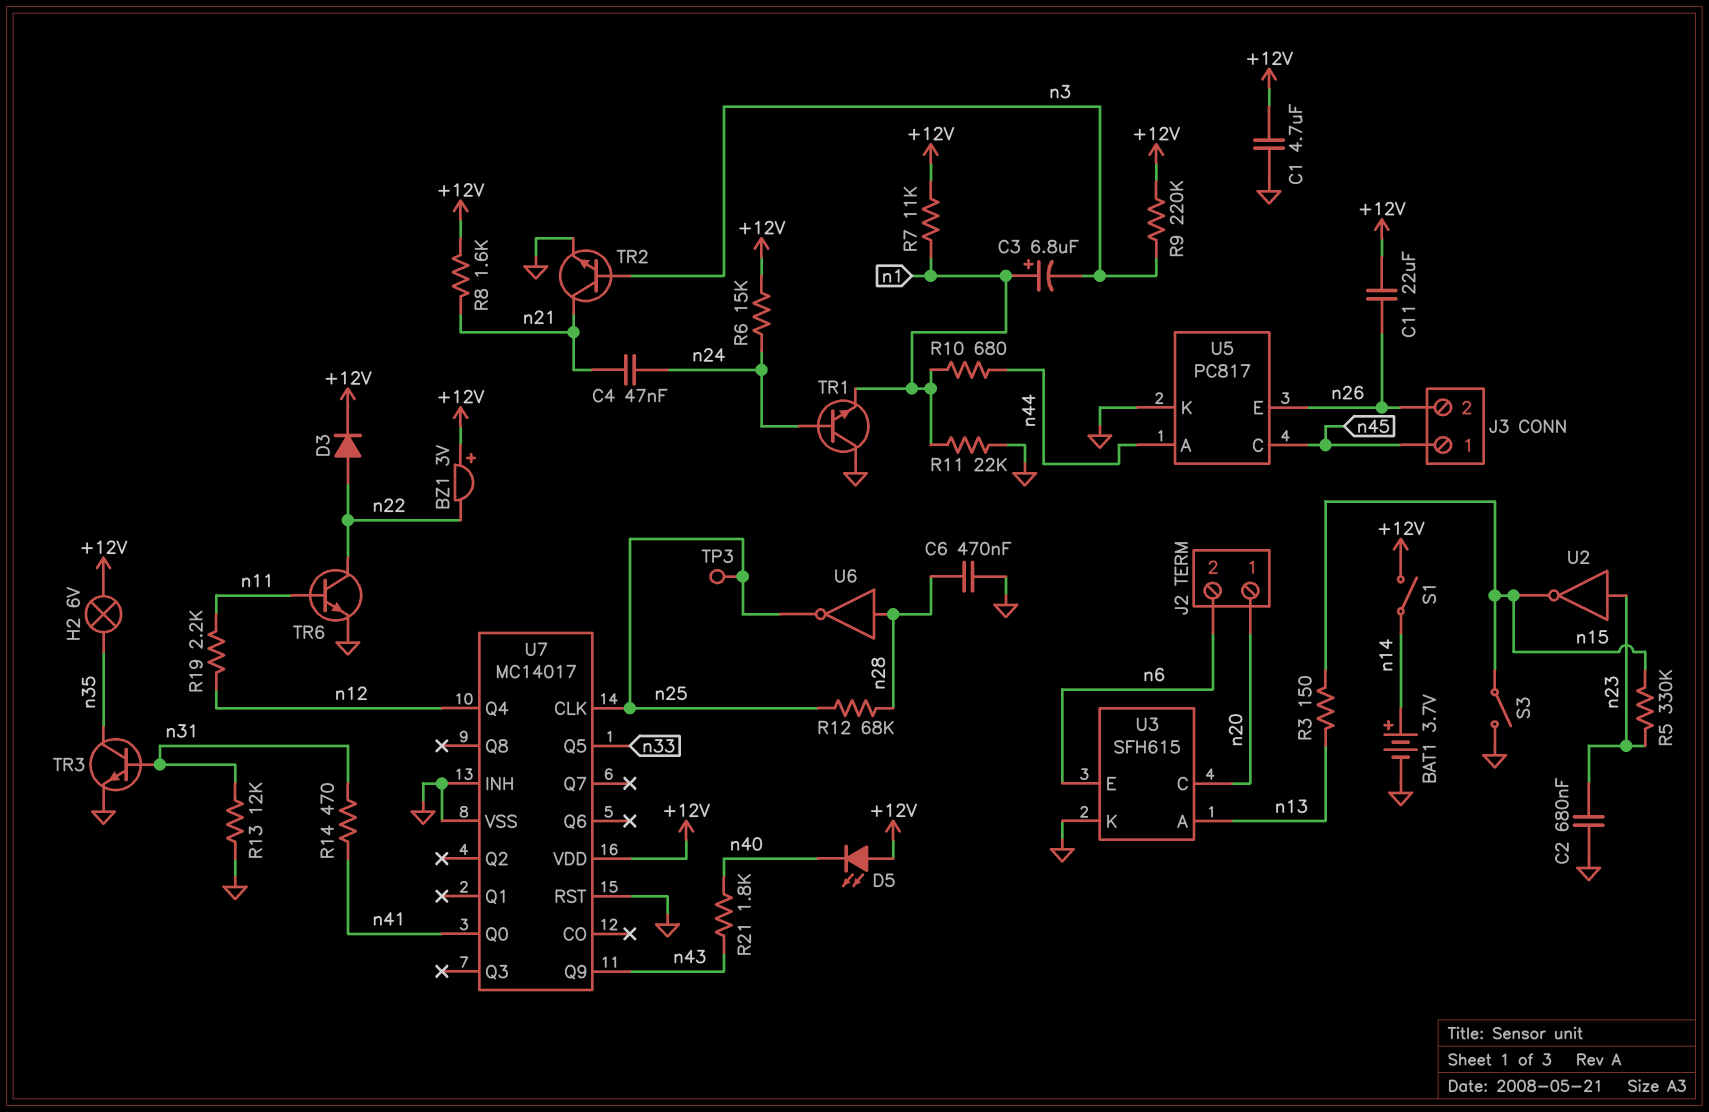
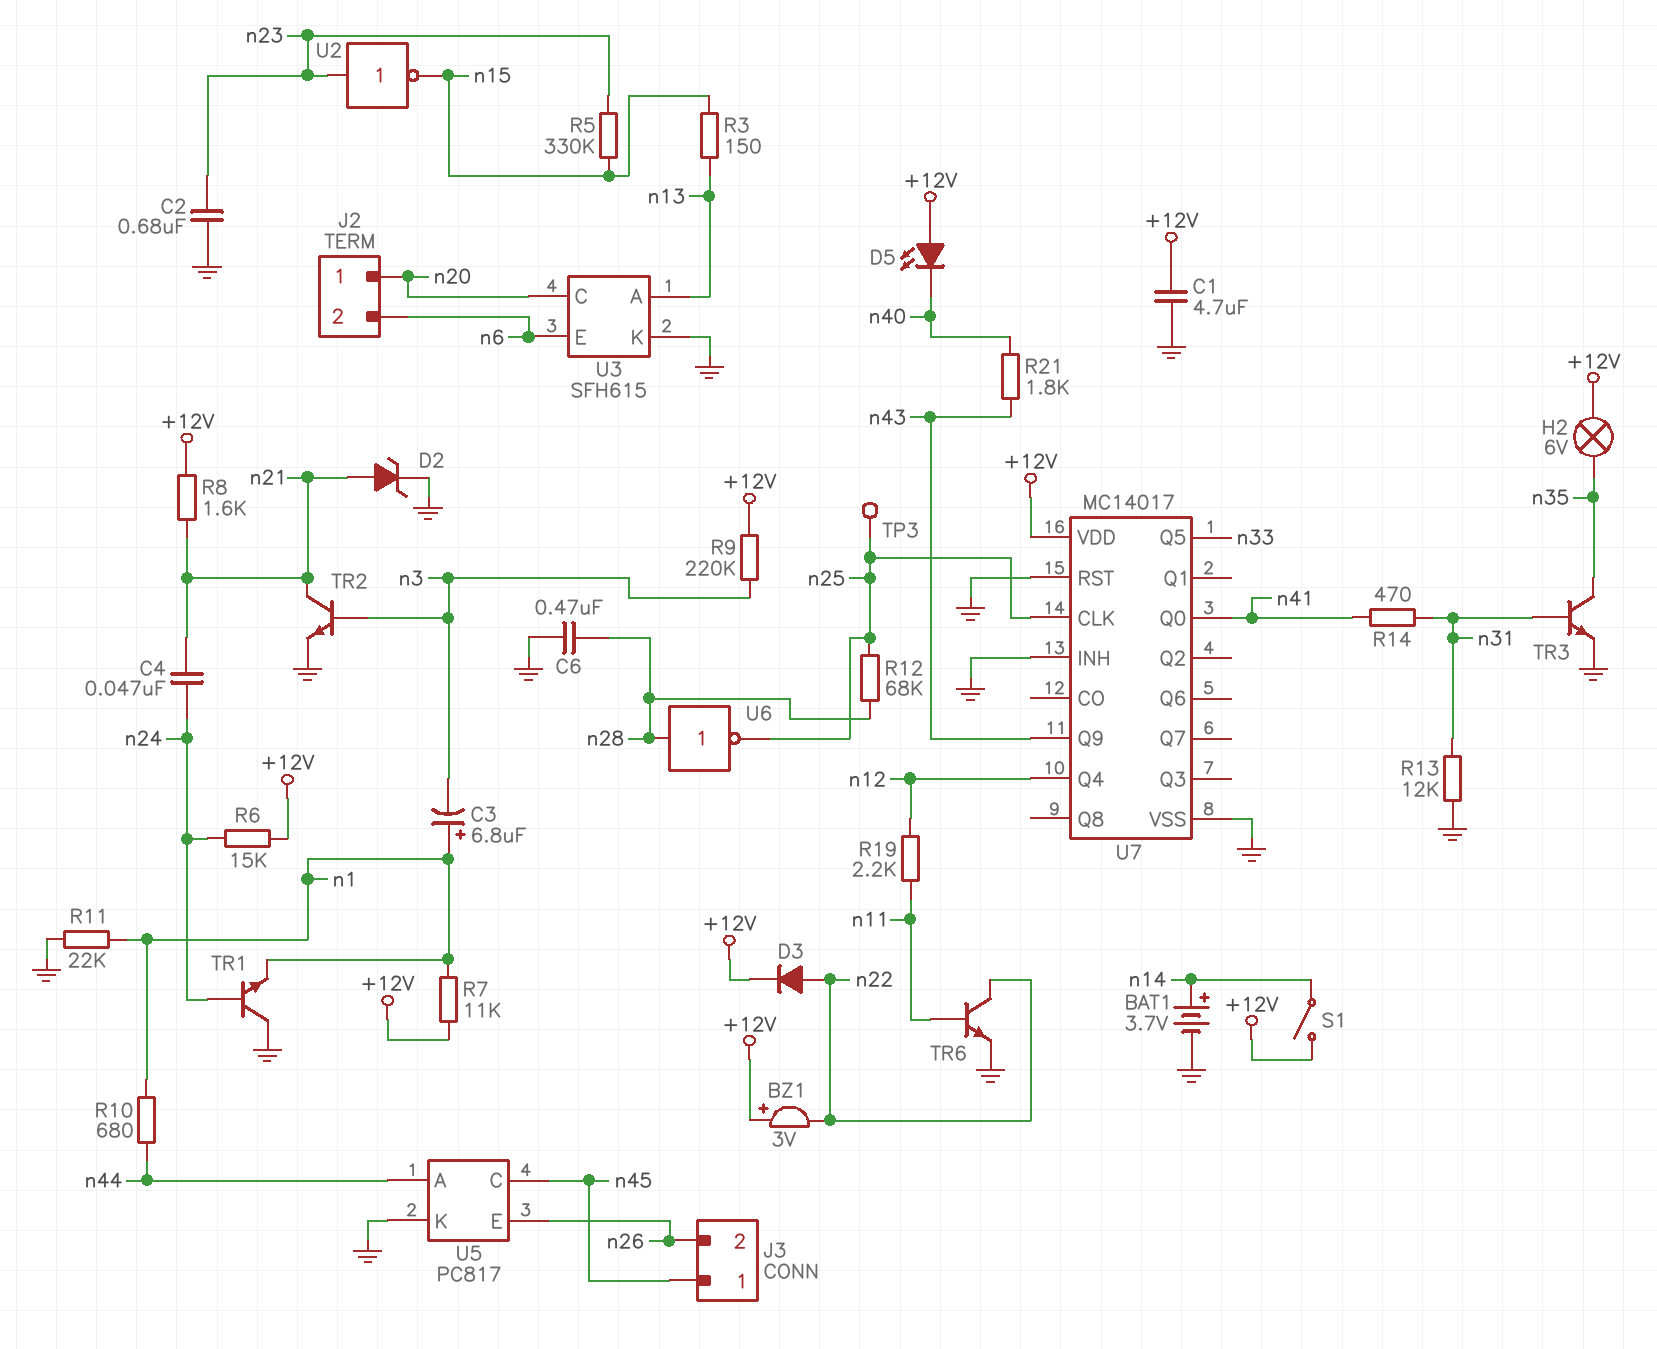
C11: 22uF (+12V, n26) -> none
D2: none -> zener (A n21, K GND)
S3: switch (GND, n15) -> none

